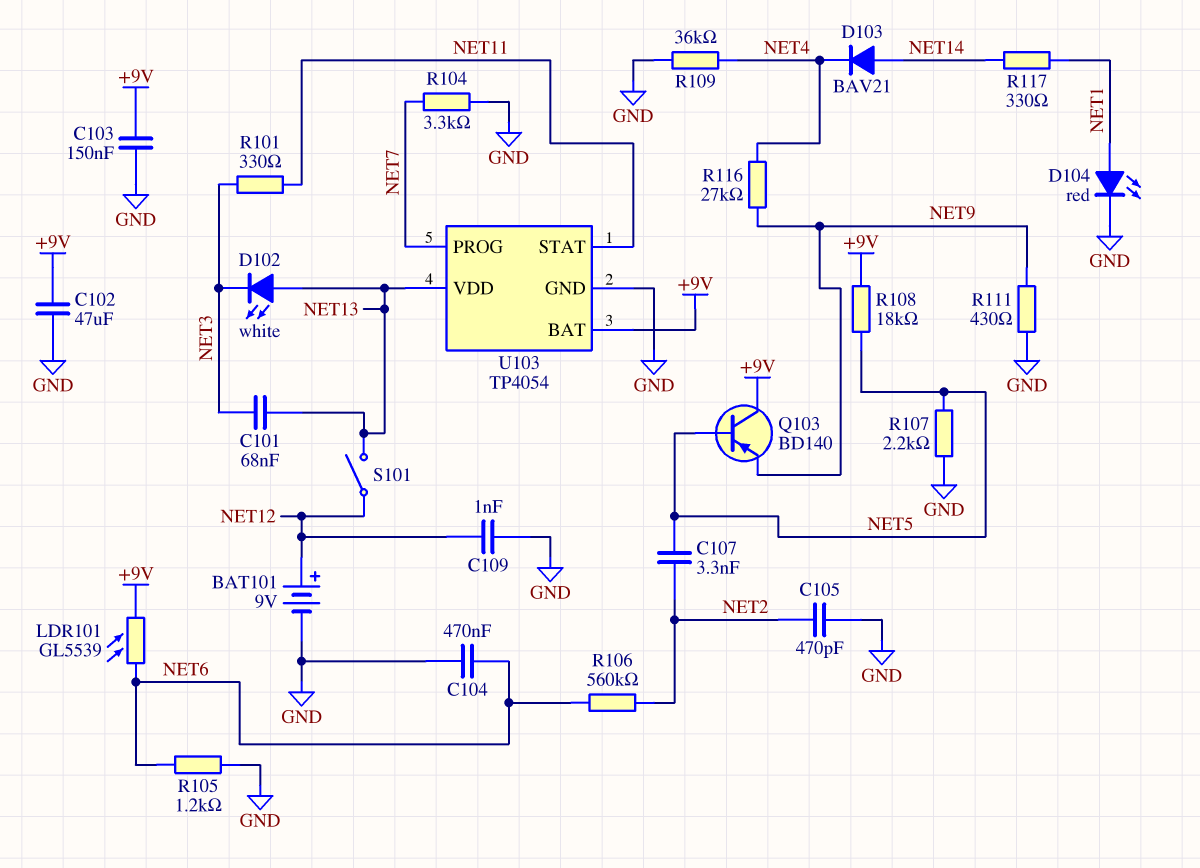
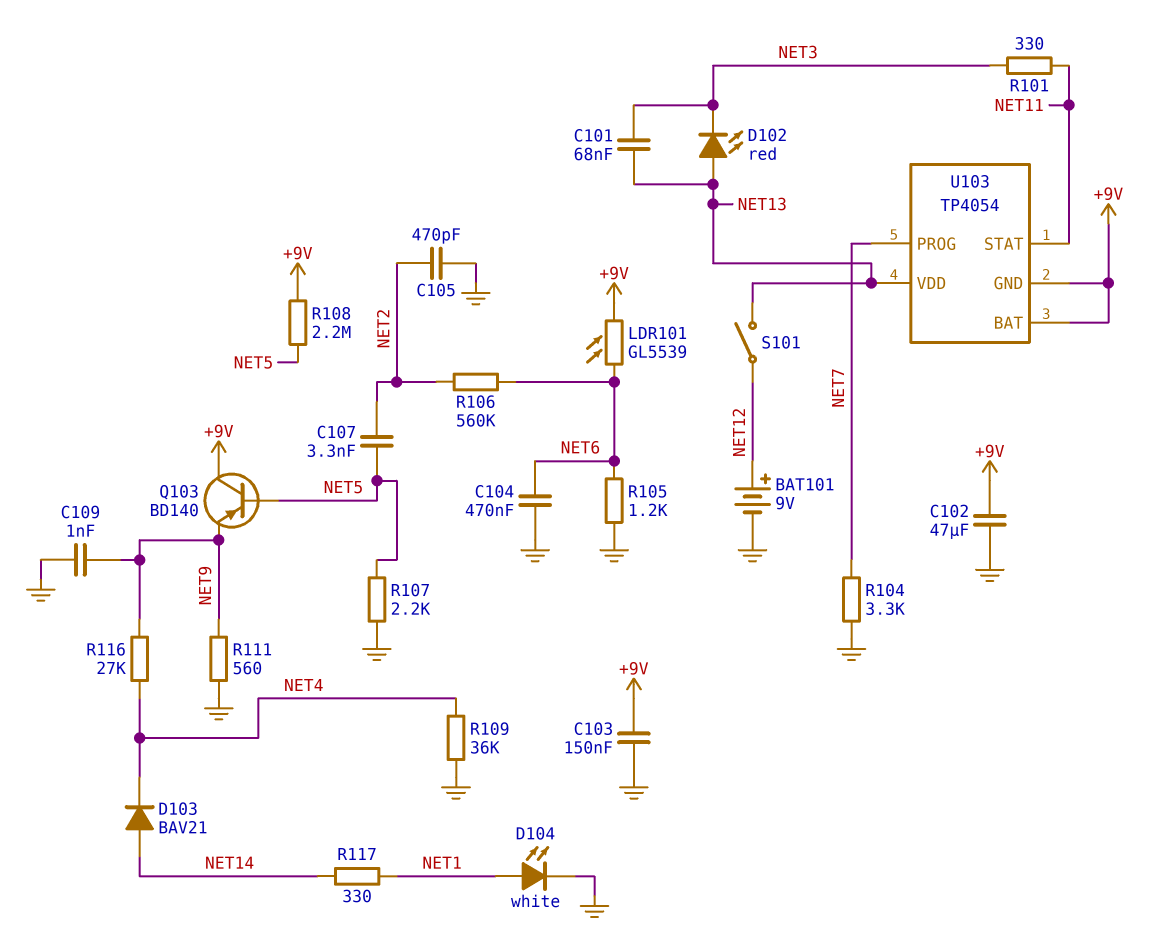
C109: 1nF (GND, NET12) -> 1nF (GND, NET9)
D102: LED white (A NET13, K NET3) -> LED red (A NET13, K NET3)
D104: LED red (A NET1, K GND) -> LED white (A NET1, K GND)
R108: 18k (+9V, NET5) -> 2.2M (+9V, NET5)
R111: 430 (GND, NET9) -> 560 (GND, NET9)
U103 pin GND: GND -> +9V

